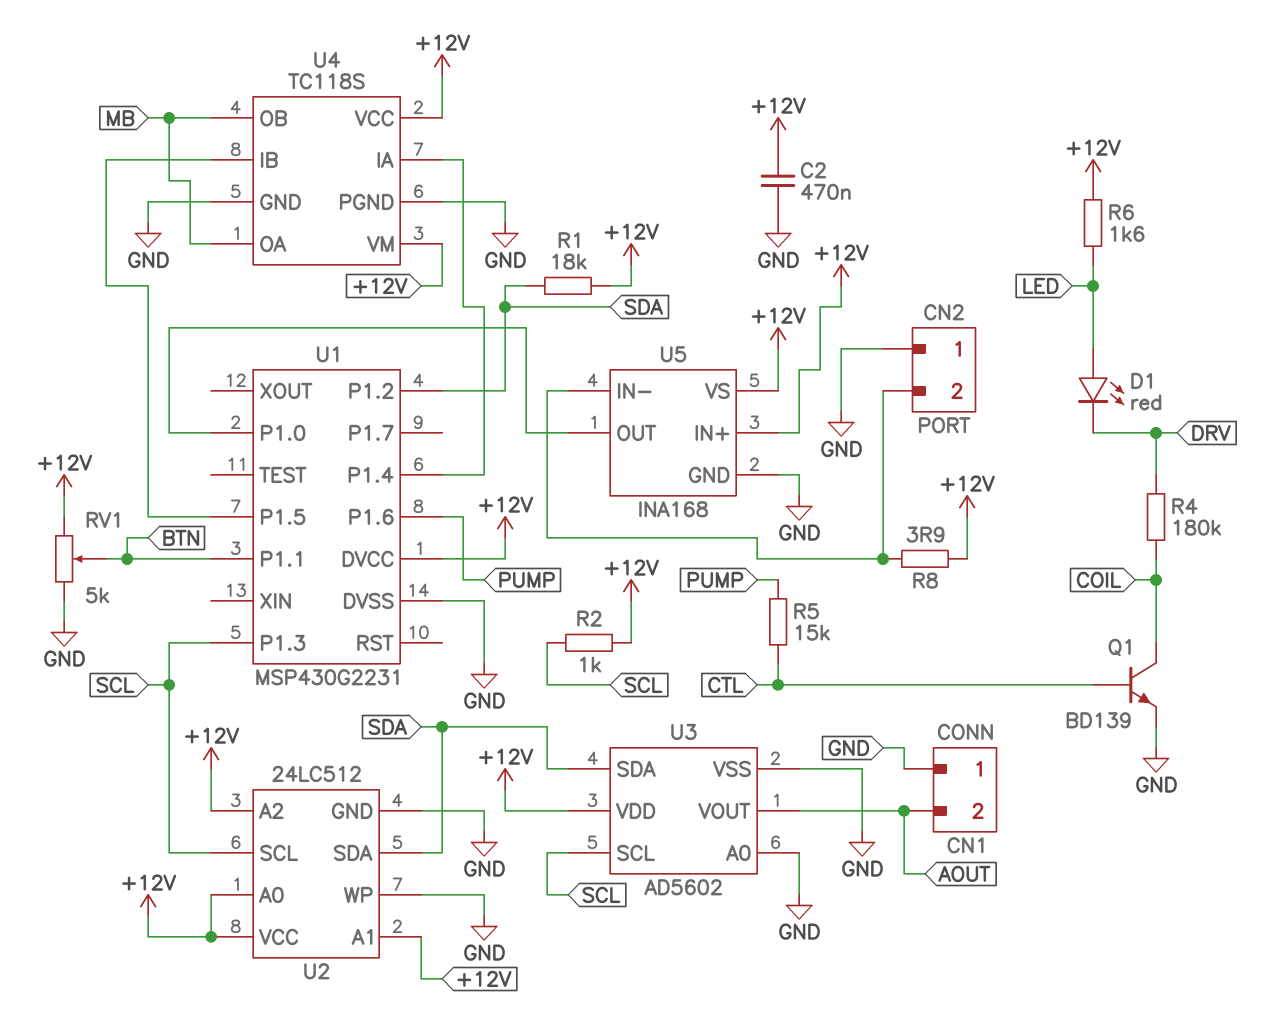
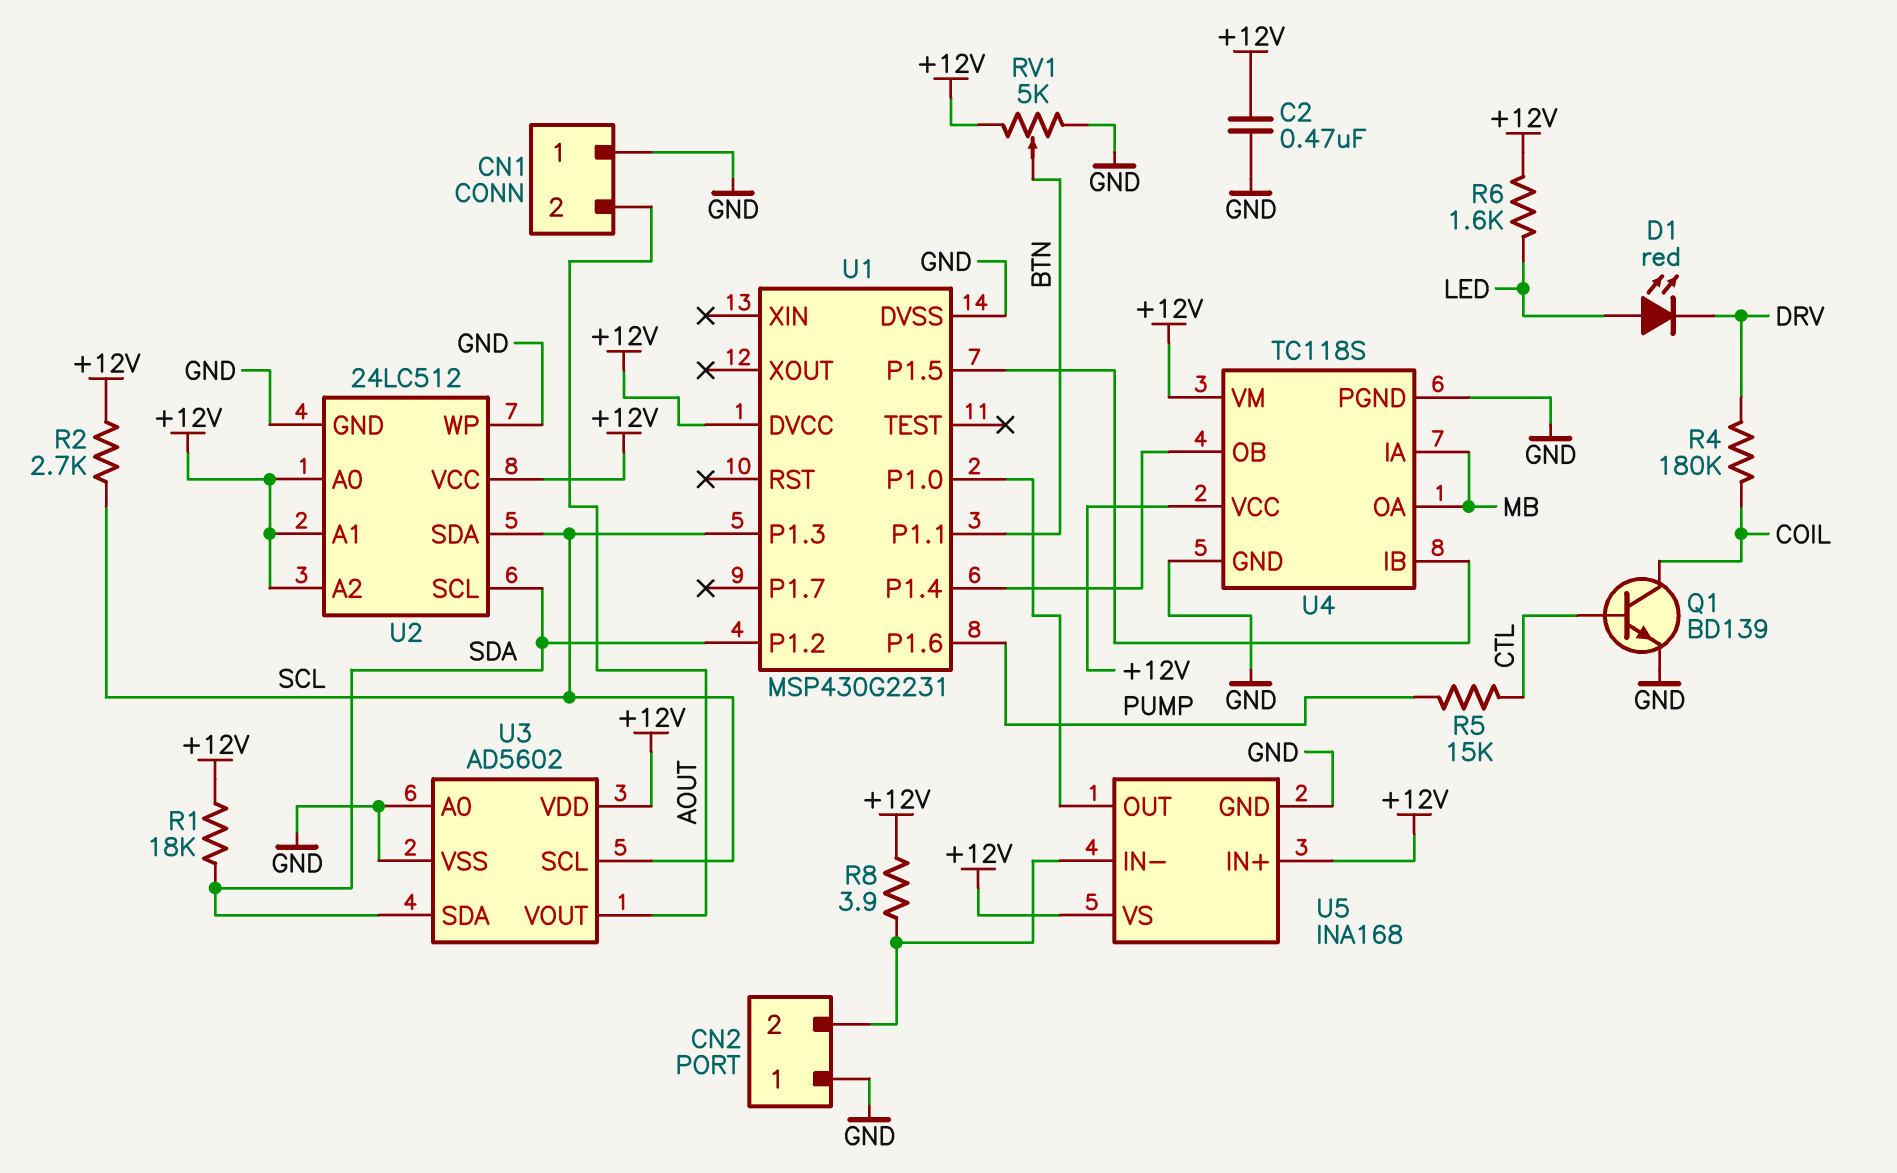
R2: 1k (+12V, SCL) -> 2.7k (+12V, SCL)
U2 pin SCL: SCL -> SDA
U2 pin SDA: SDA -> SCL
U4 pin IA: U1/P1.4 -> MB
U4 pin OB: MB -> U1/P1.4

